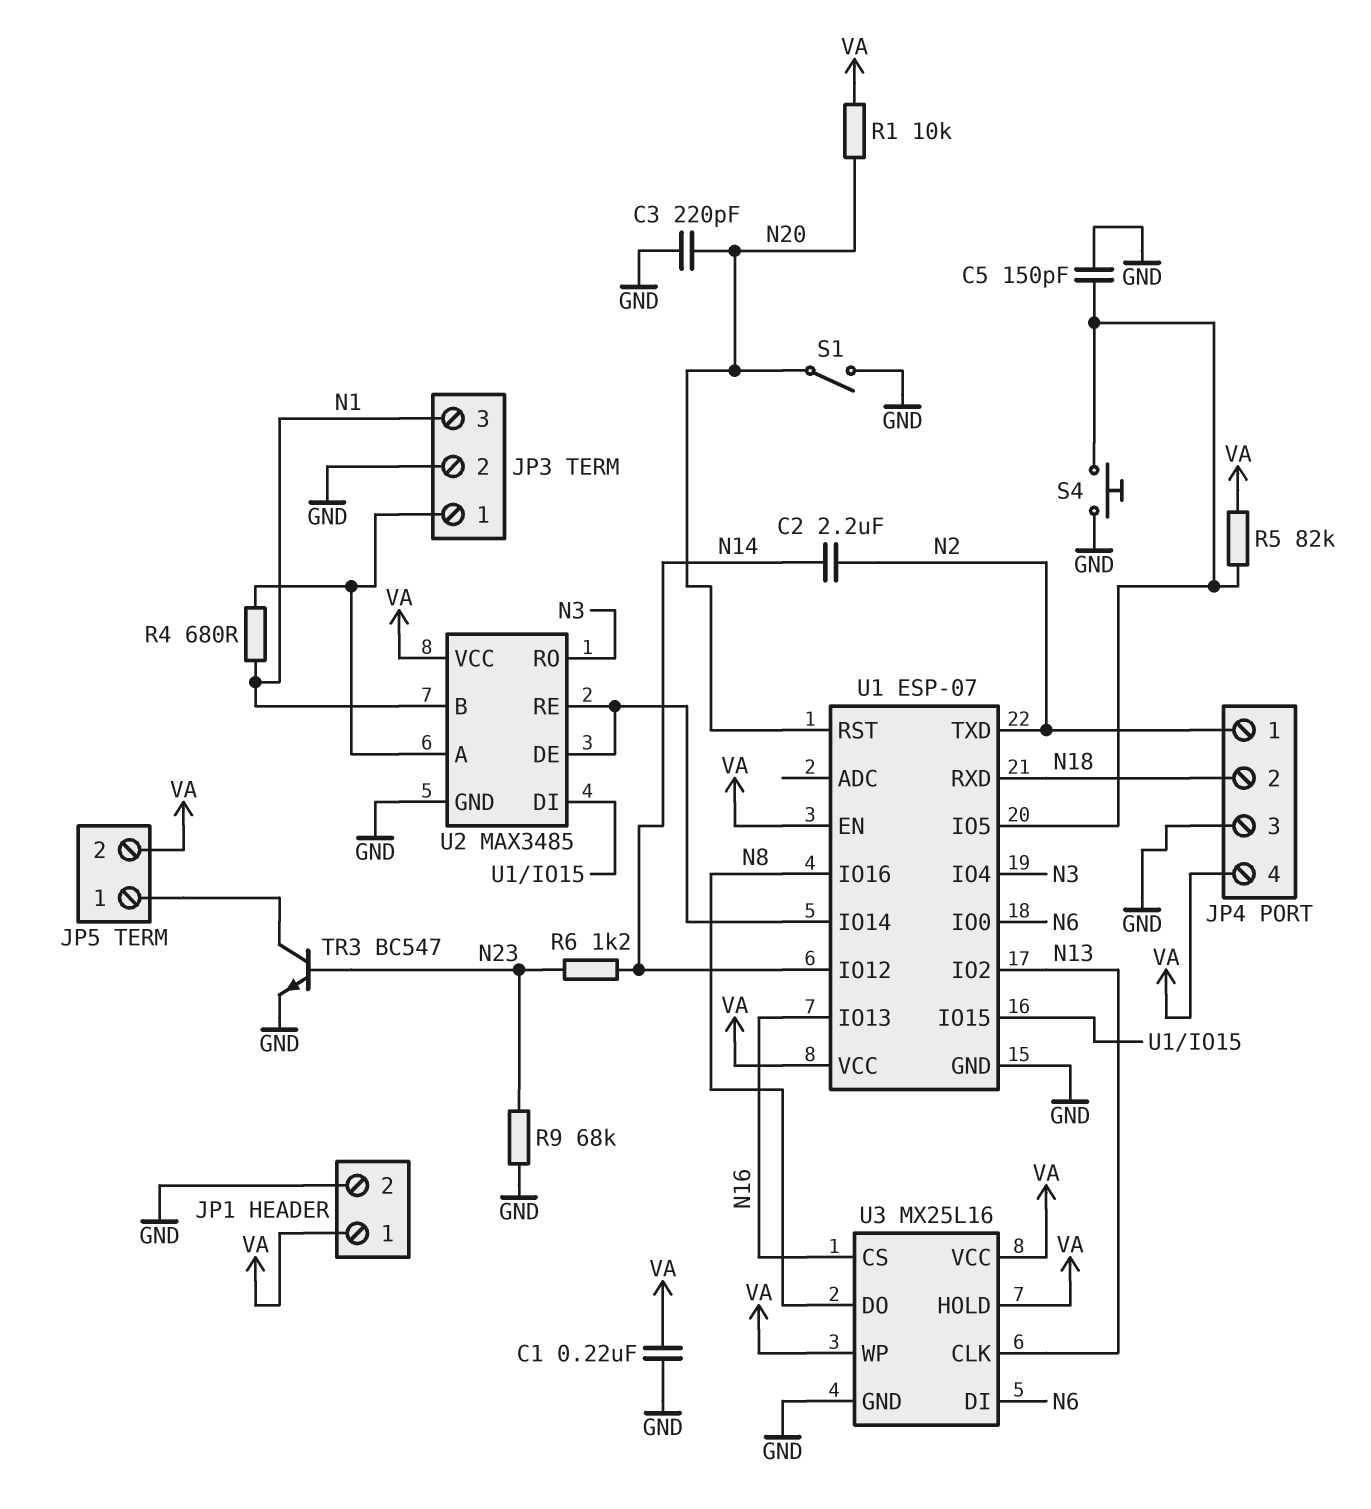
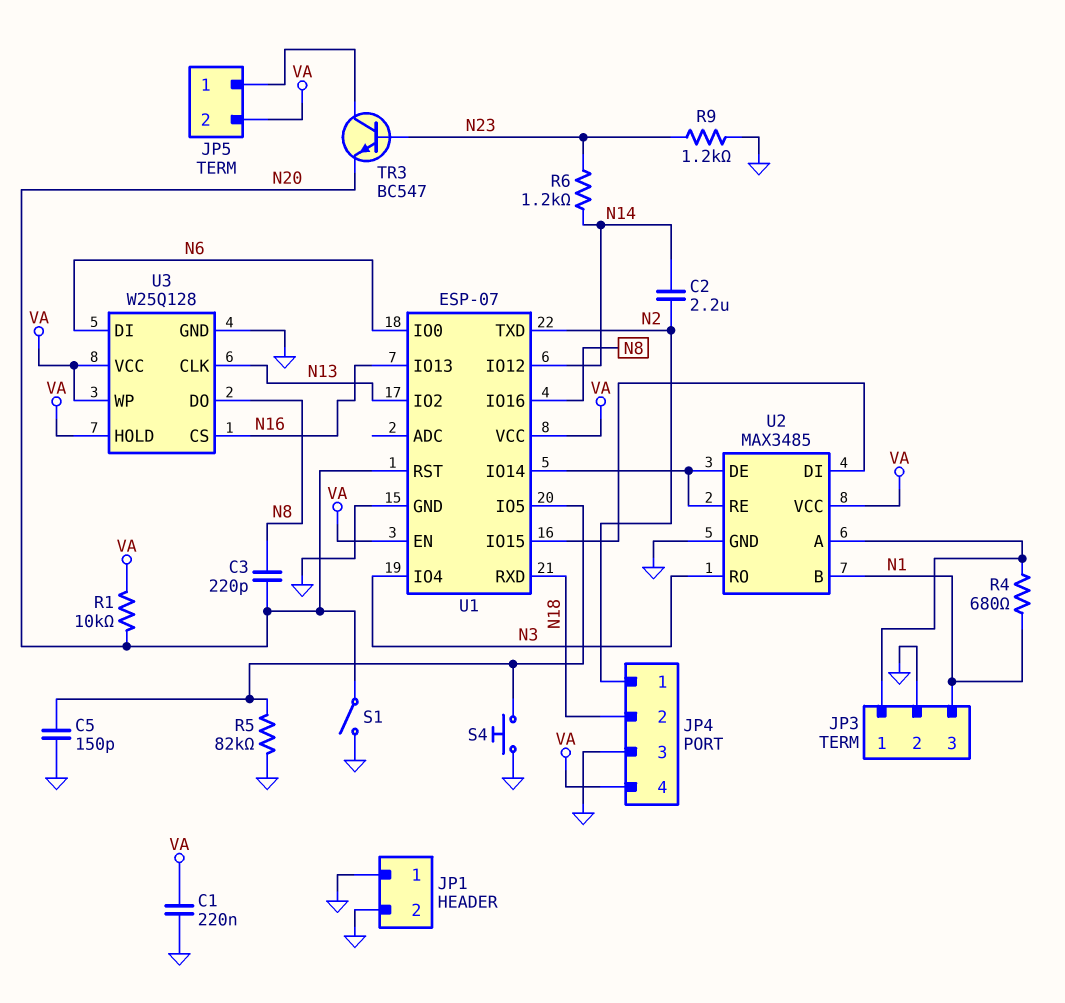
C3: 220pF (GND, N20) -> 220pF (N8, N20)
JP1 pin 1: VA -> GND
R5: 82k (U1/IO5, VA) -> 82k (GND, U1/IO5)
R9: 68k (GND, N23) -> 1.2k (GND, N23)
TR3: NPN BC547 (B N23, C JP5/1, E GND) -> NPN BC547 (B N23, C JP5/1, E N20)
U3: MX25L16 -> W25Q128

